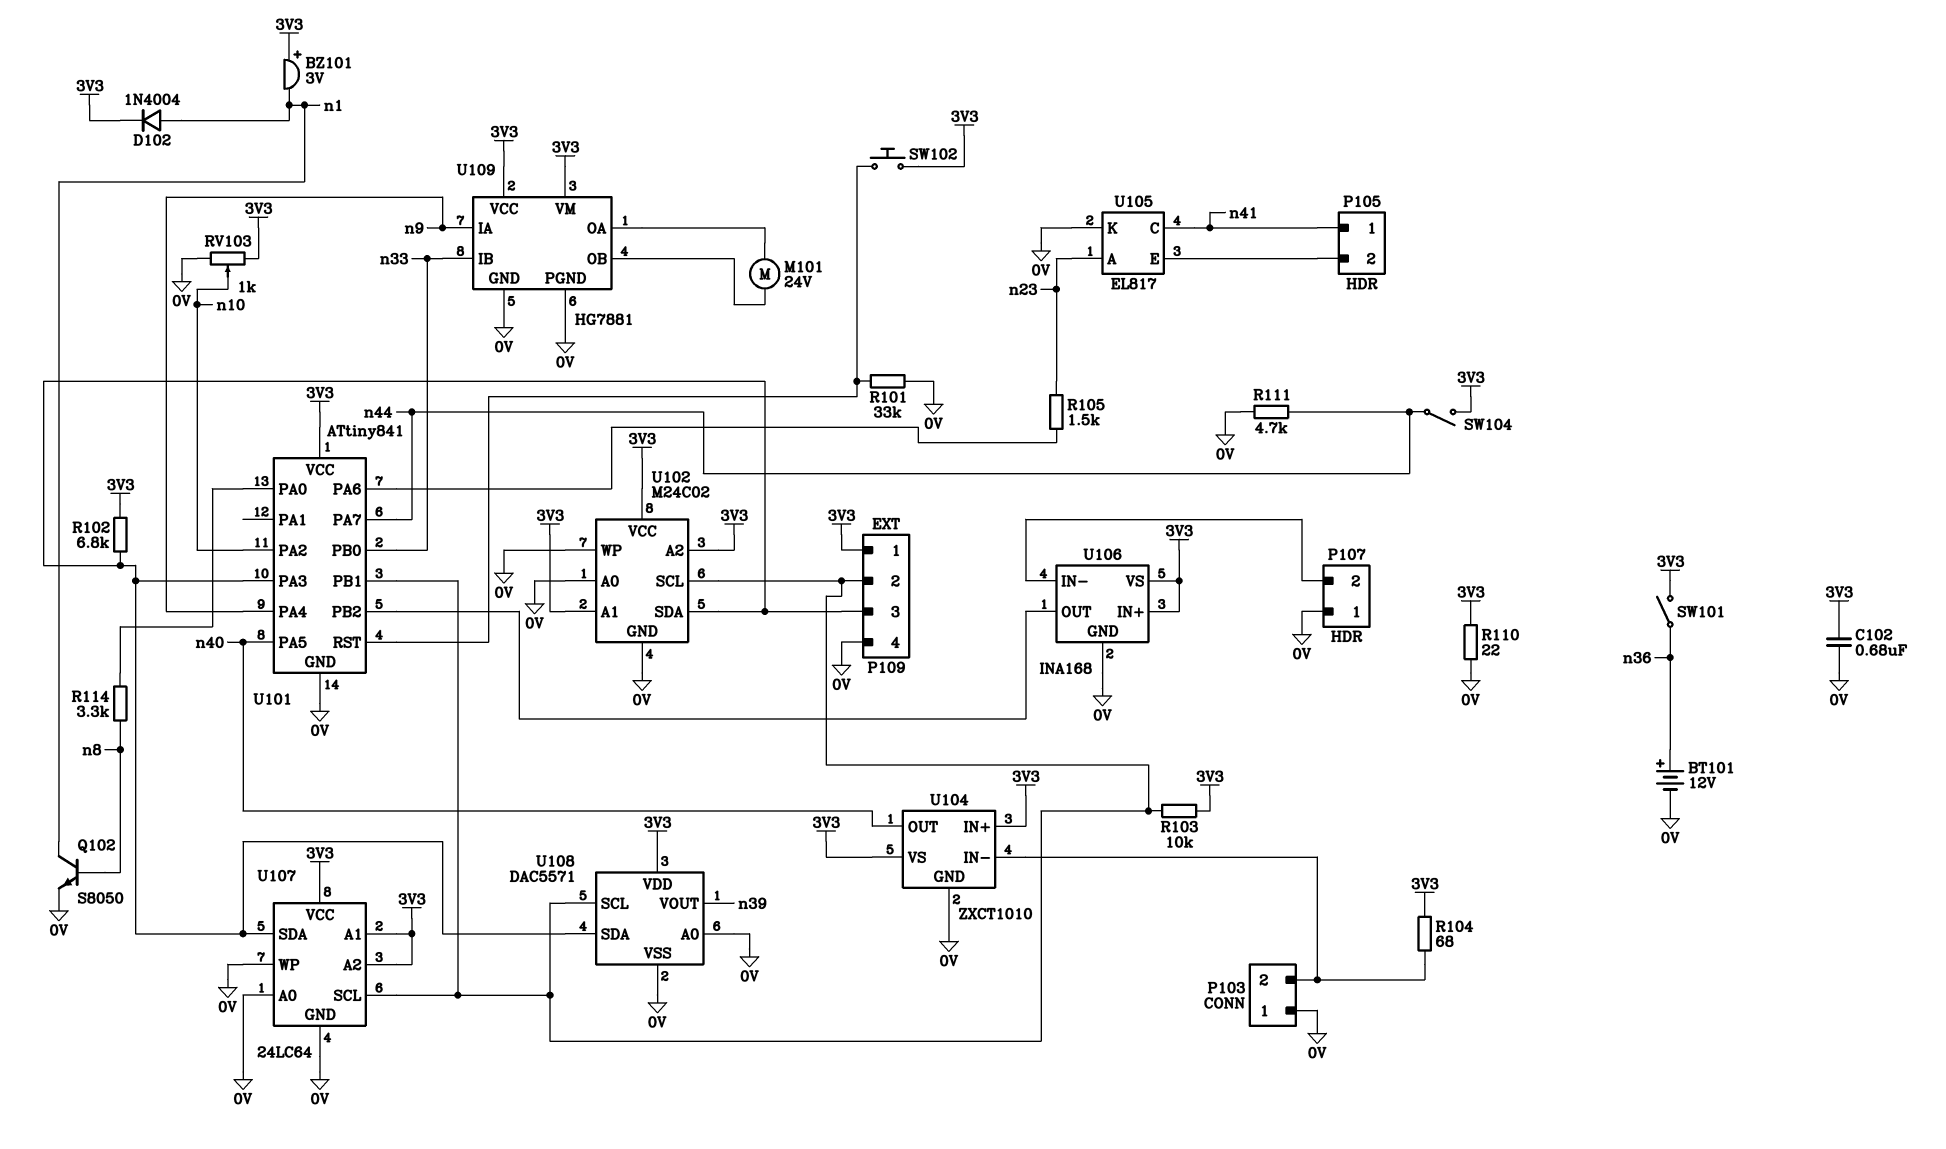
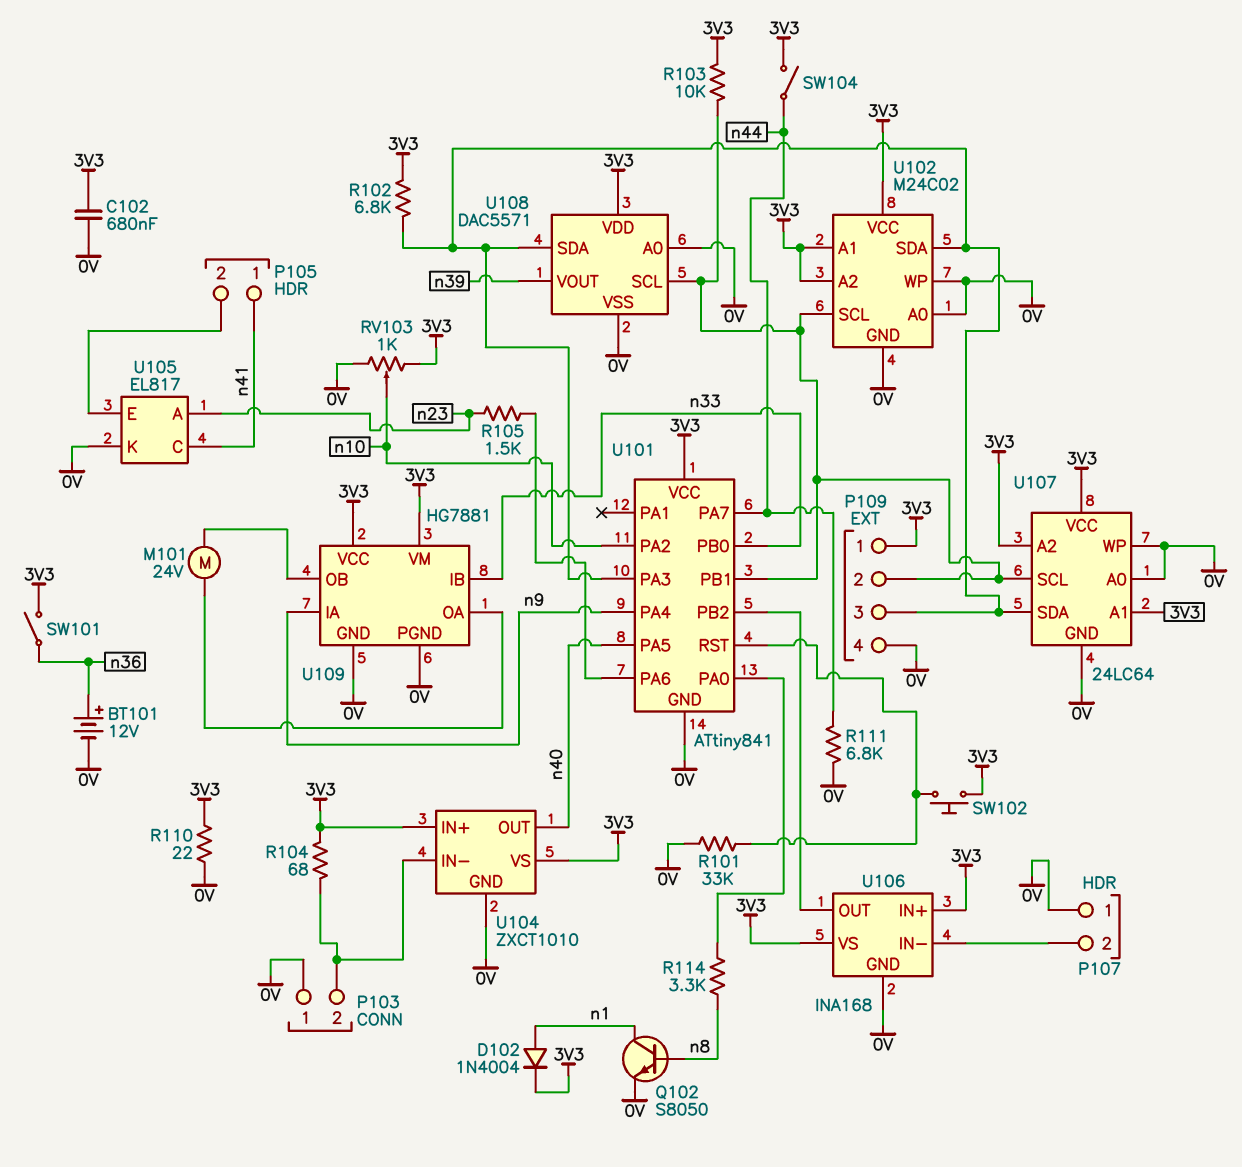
BZ101: buzzer 3V (plus 3V3, minus n1) -> none
R111: 4.7k (0V, n44) -> 6.8k (0V, n44)

